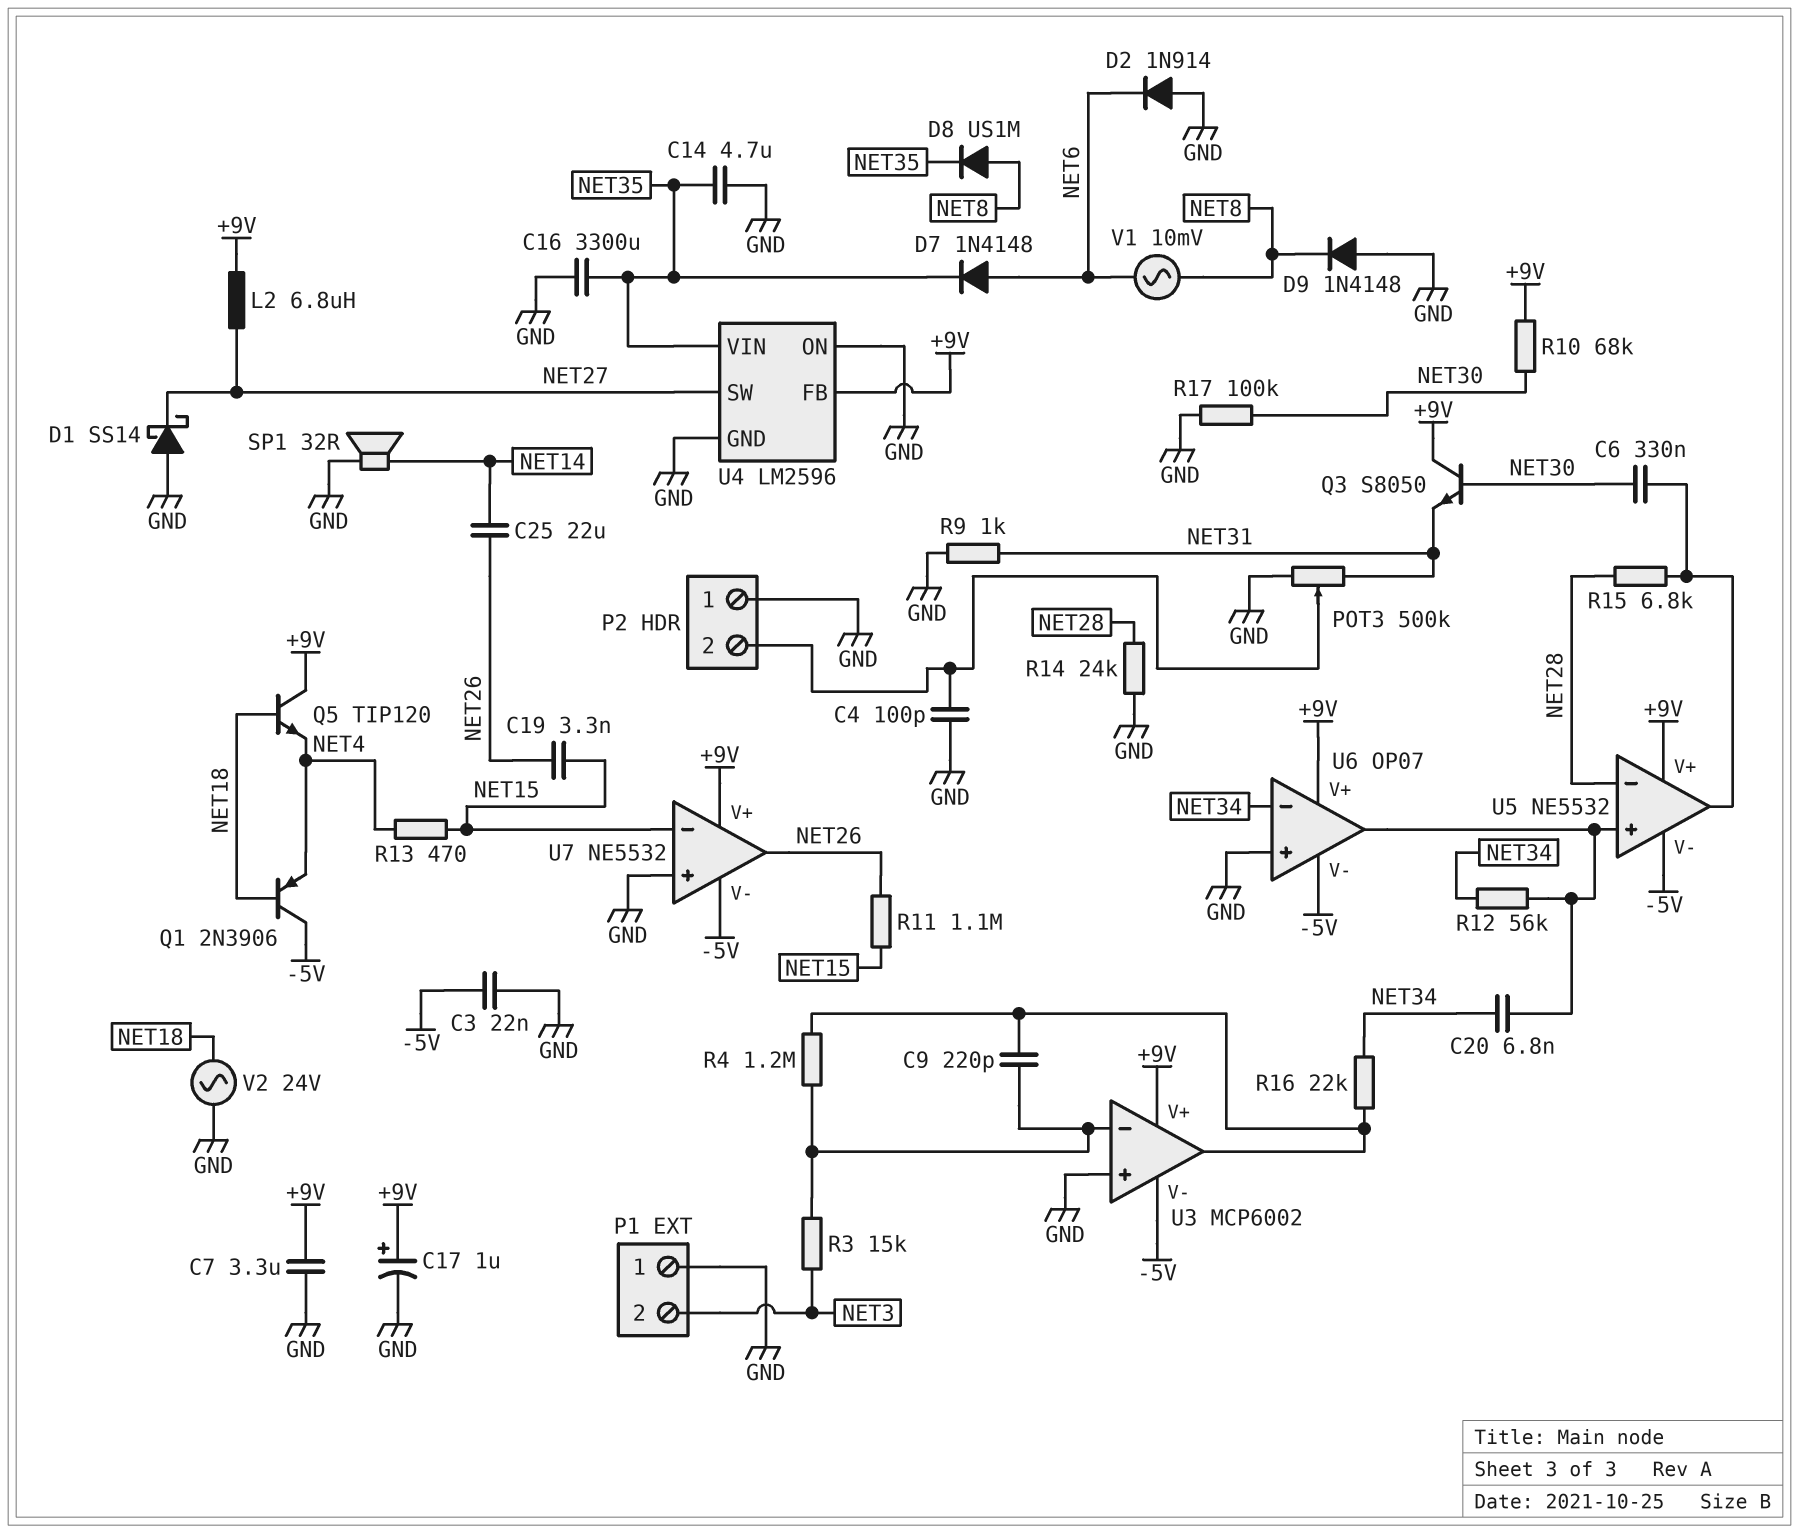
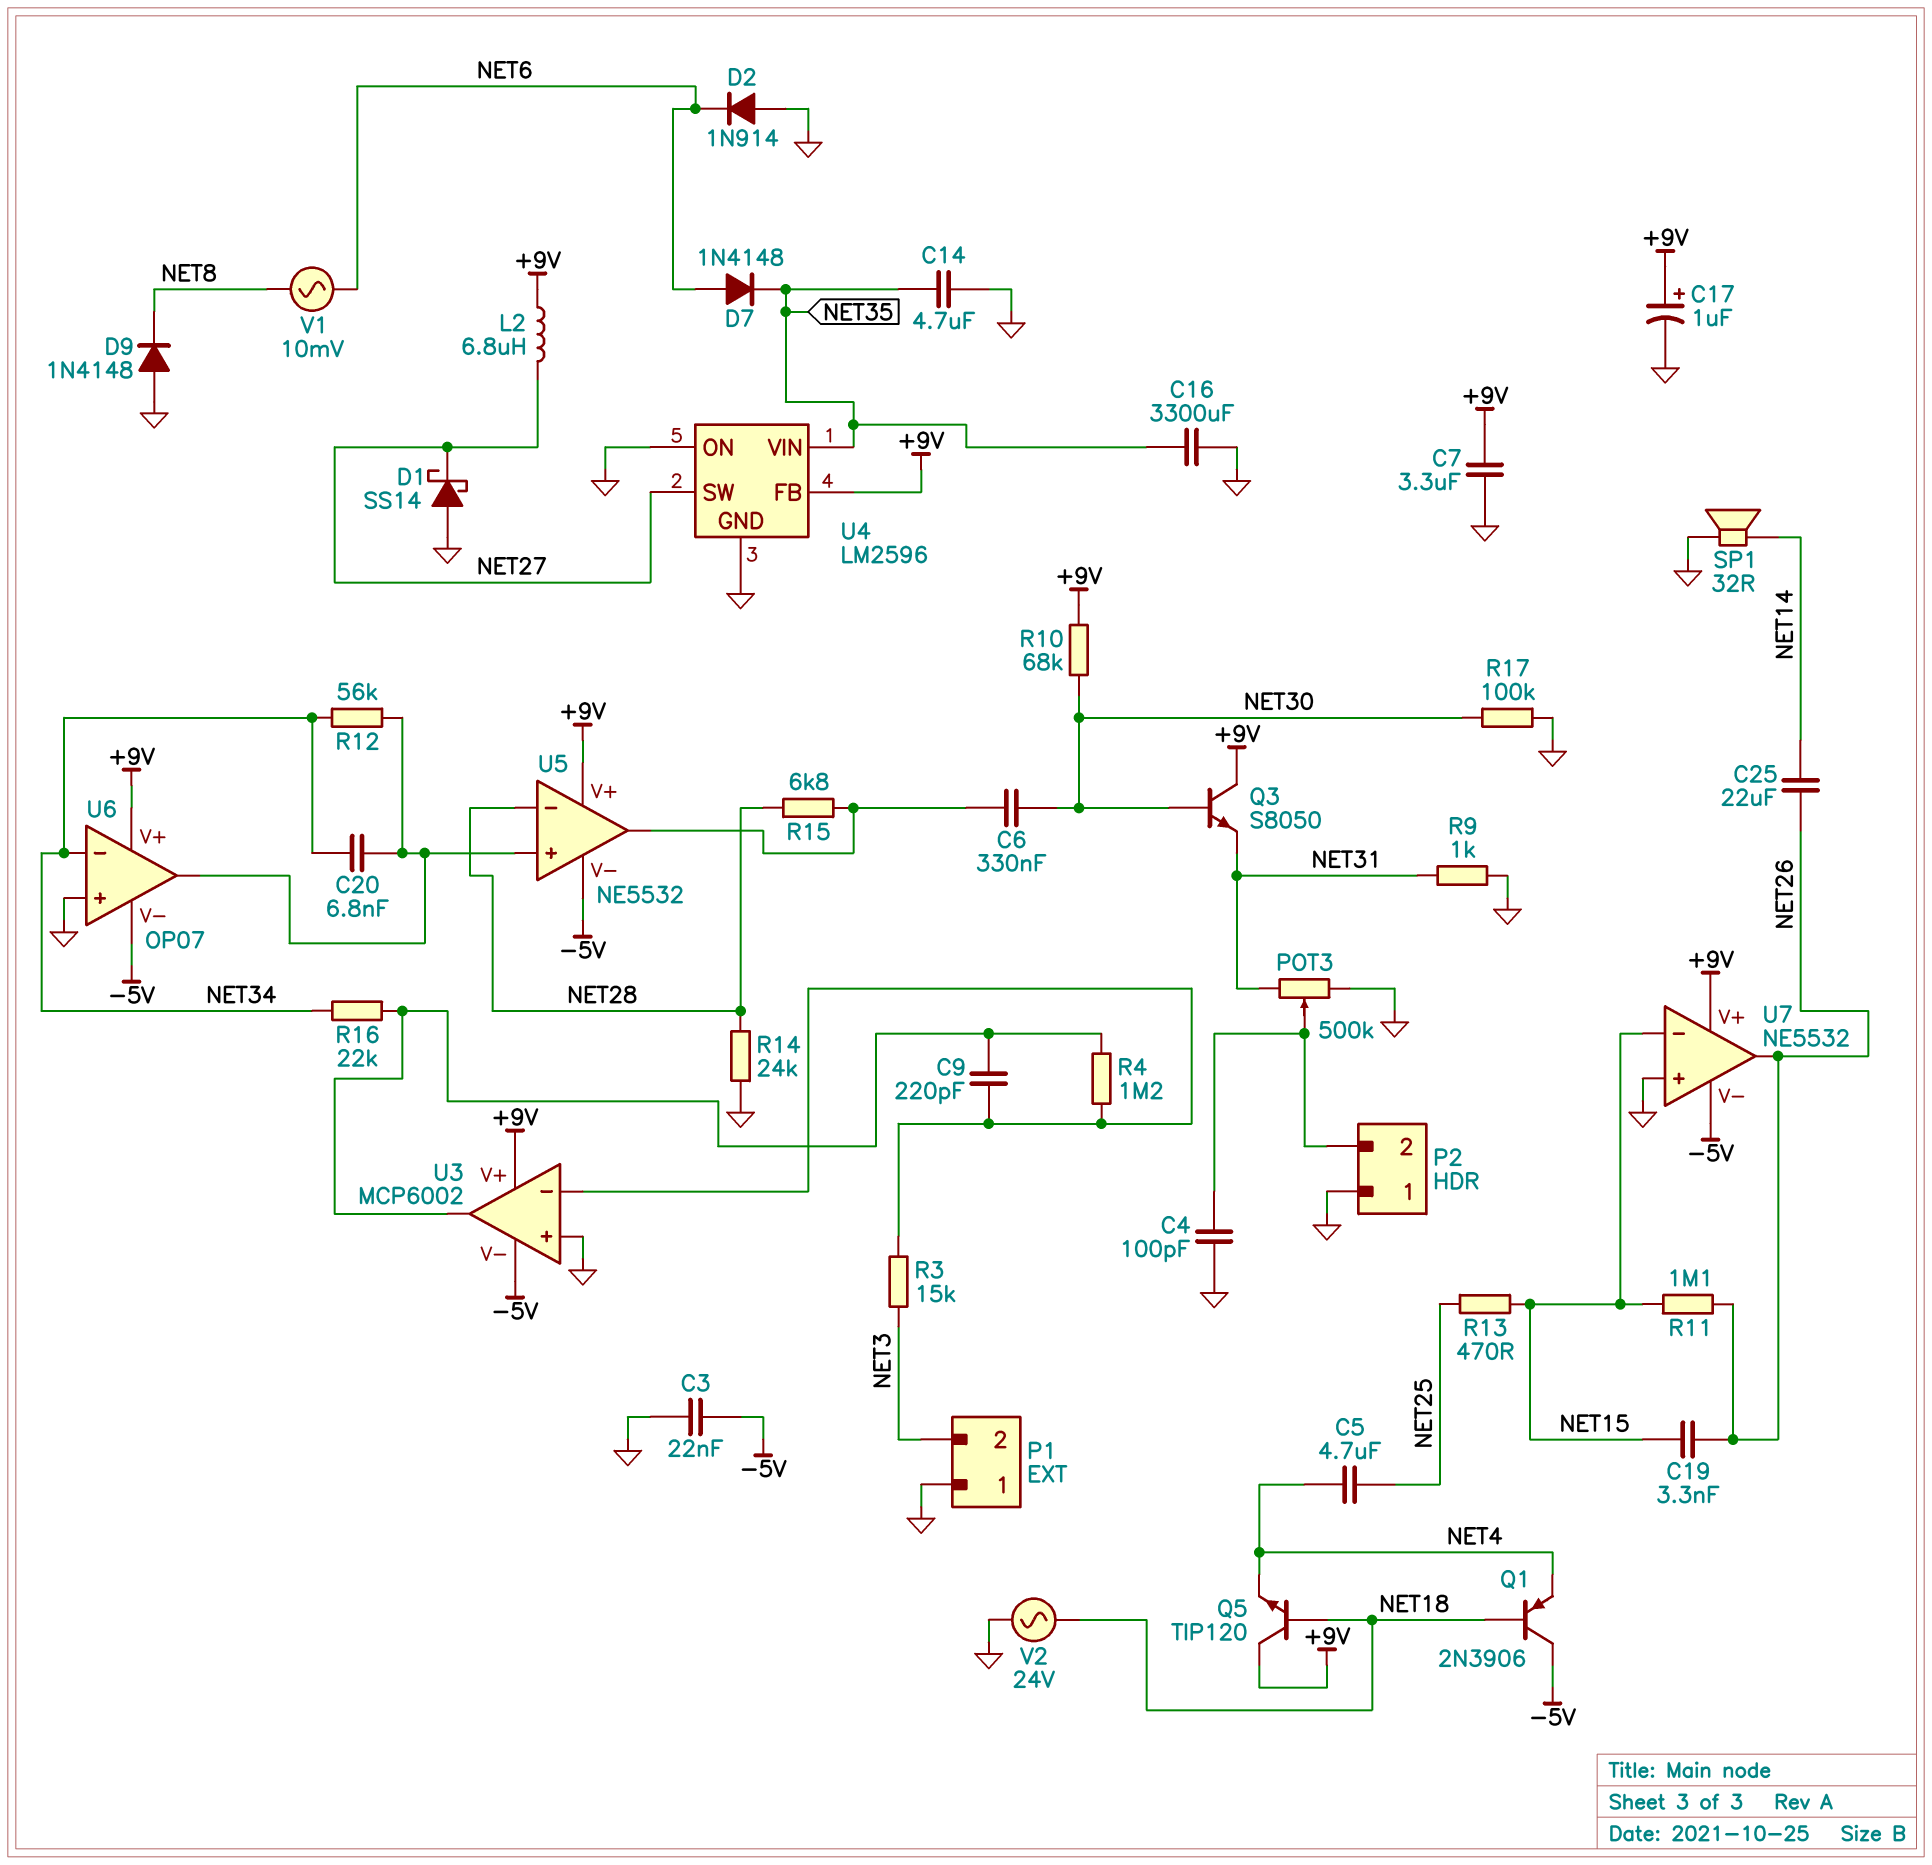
C5: none -> 4.7uF (NET4, NET25)
D8: diode US1M (A NET8, K NET35) -> none
R13: 470 (NET4, NET15) -> 470 (NET15, NET25)

